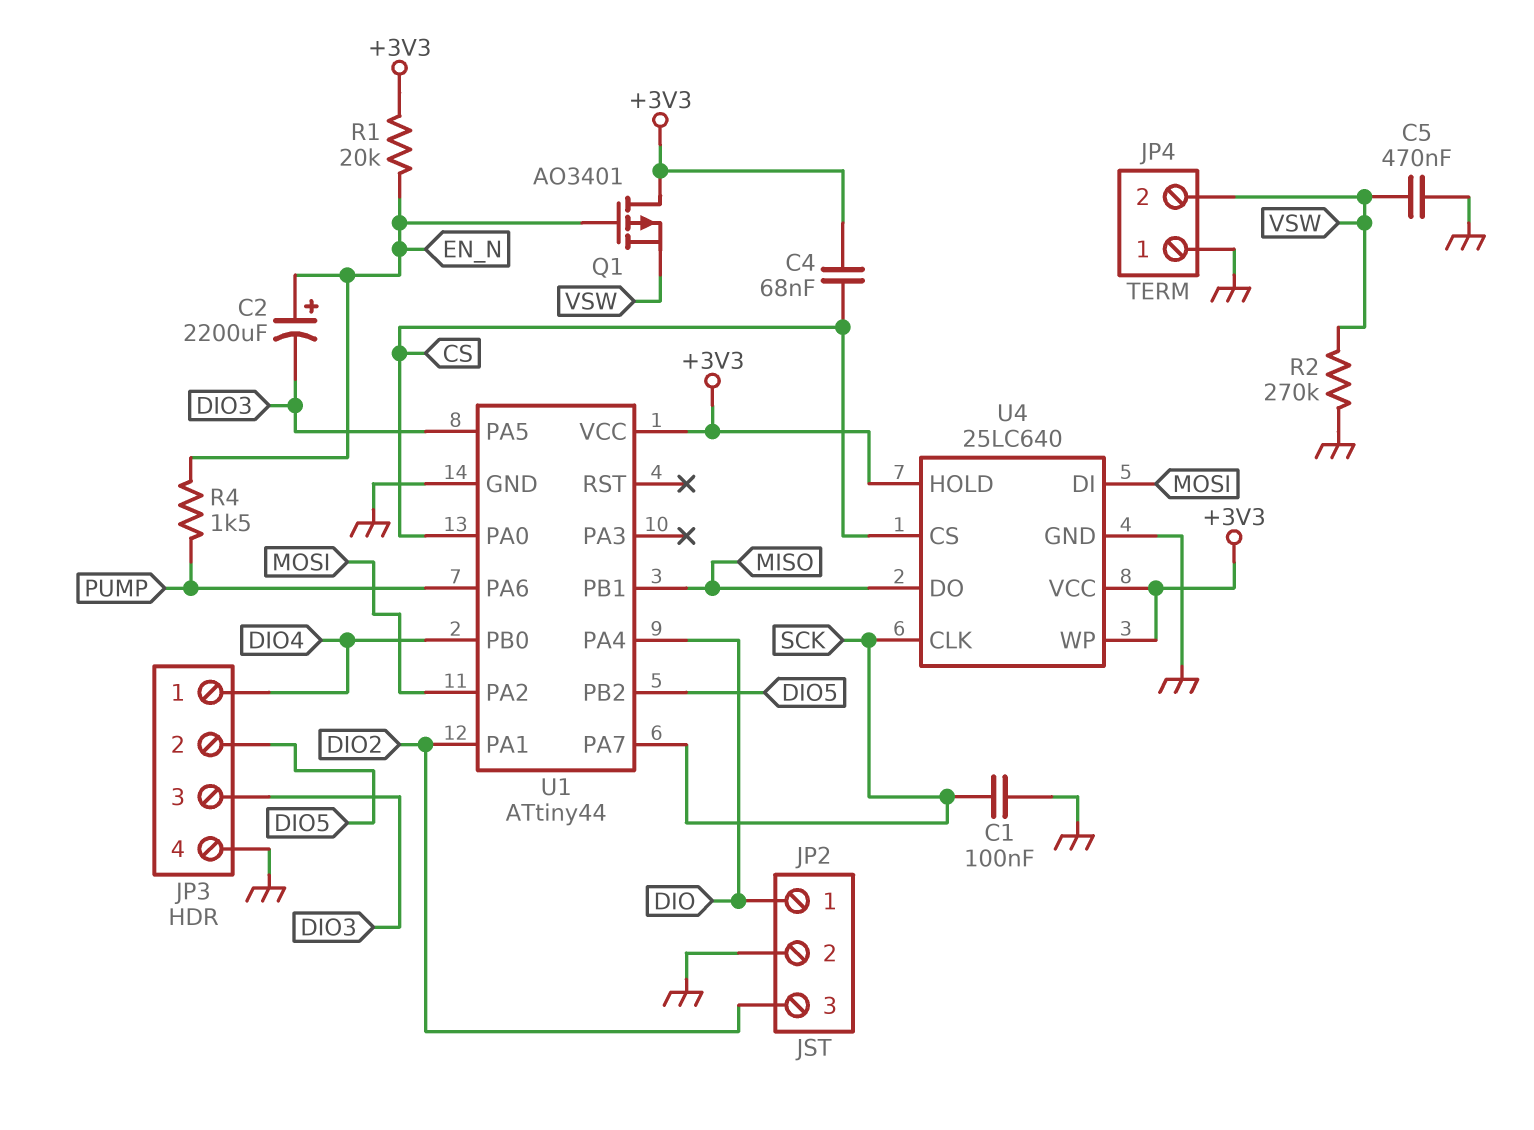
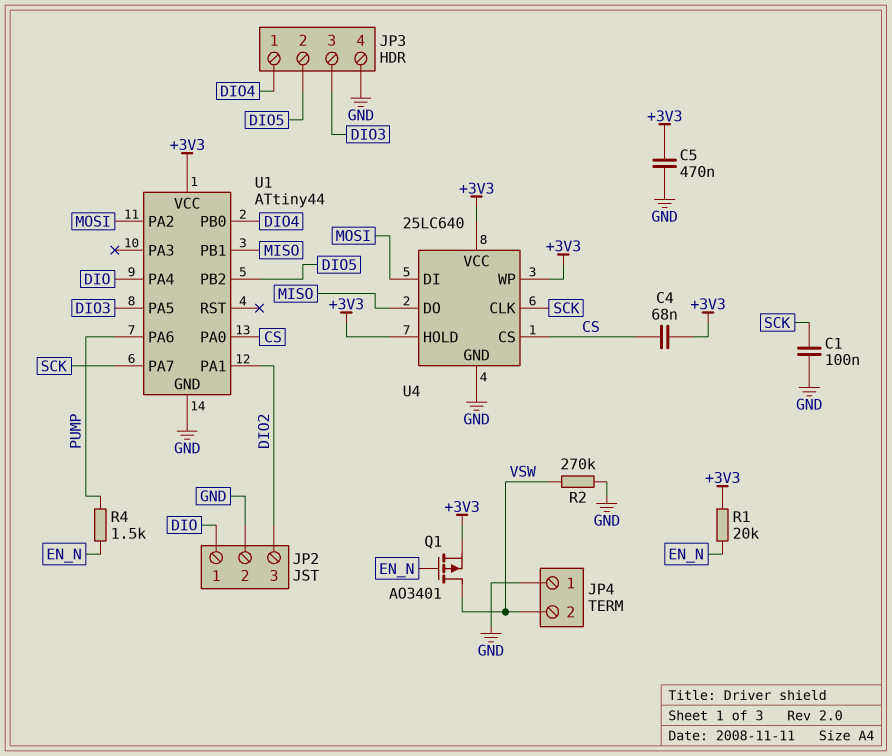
C2: 2200uF (plus EN_N, minus DIO3) -> none
C5: 470nF (GND, VSW) -> 470nF (+3V3, GND)
Q1: PMOS AO3401 (G EN_N, D +3V3, S VSW) -> PMOS AO3401 (G EN_N, D VSW, S +3V3)

